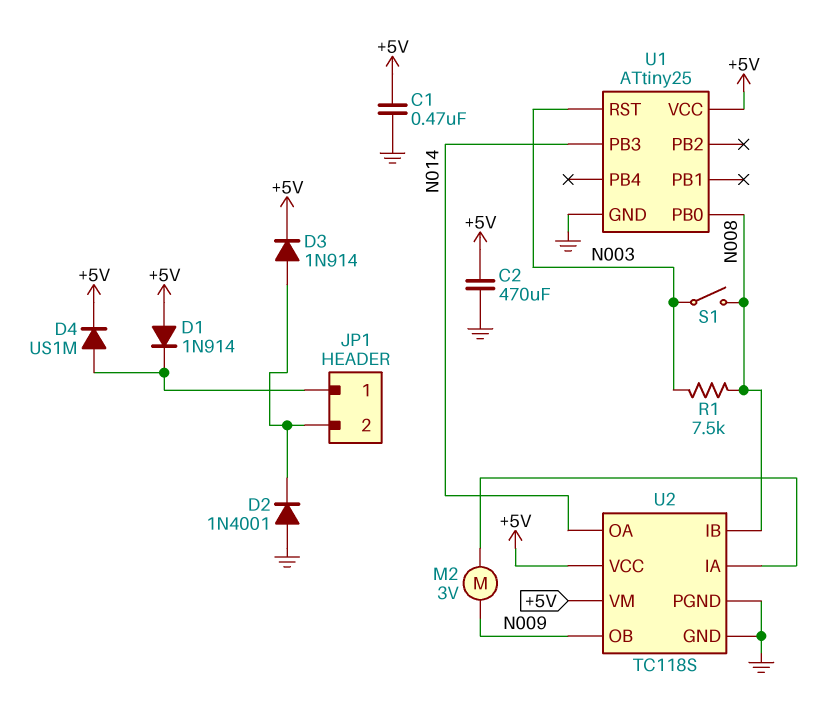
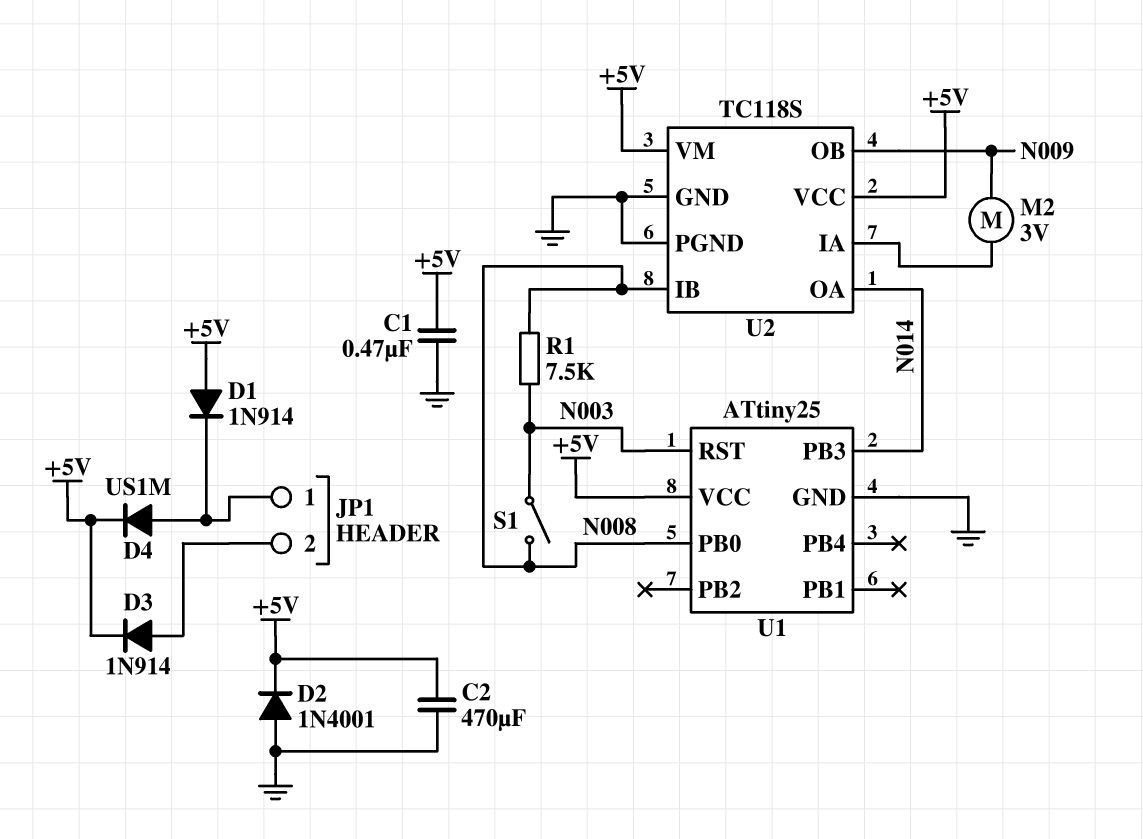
D2: diode 1N4001 (A GND, K JP1/2) -> diode 1N4001 (A GND, K +5V)

